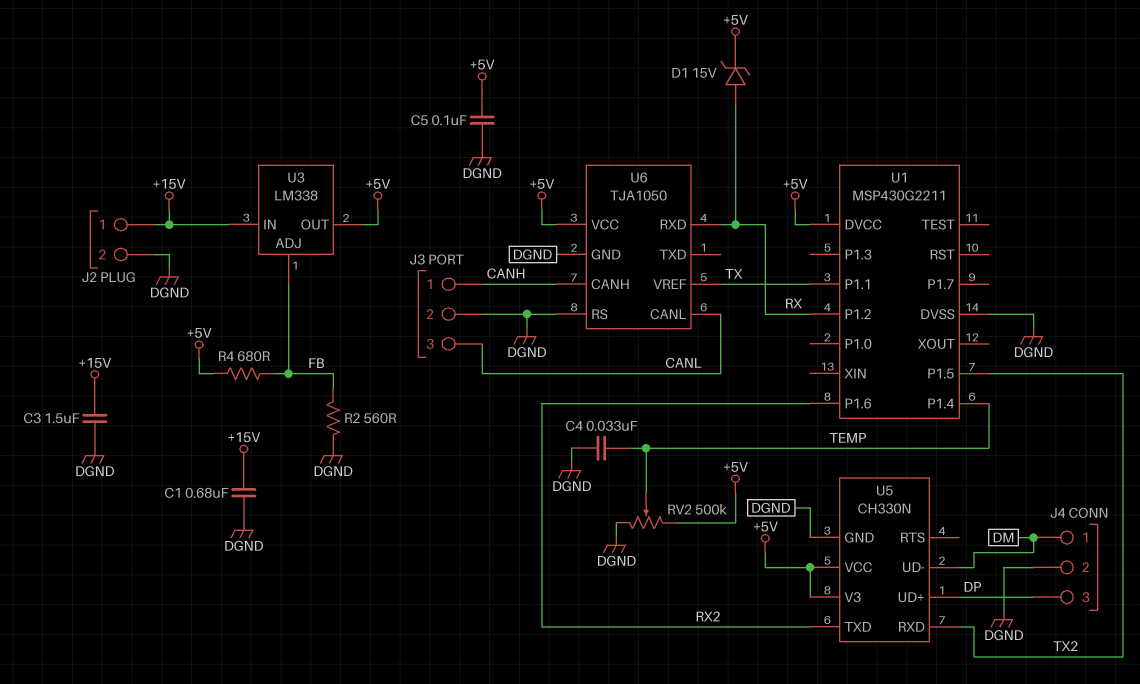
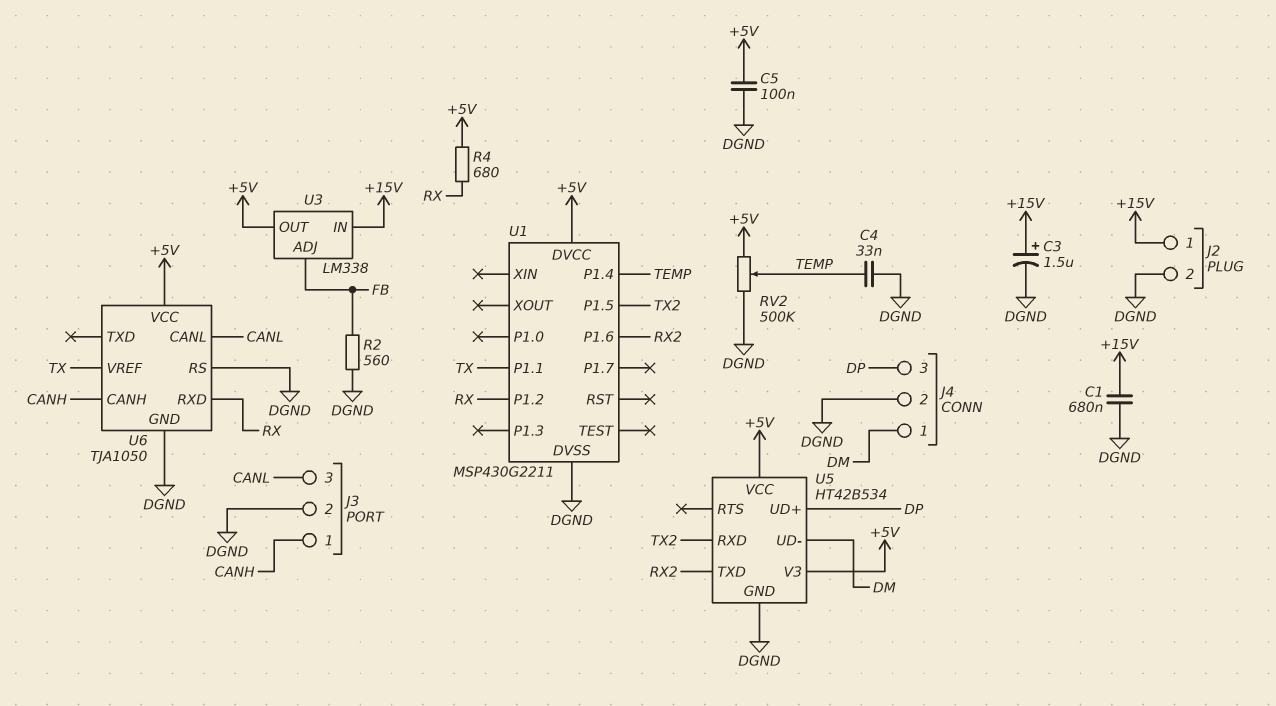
C3: 1.5uF (+15V, DGND) -> 1.5uF (plus +15V, minus DGND)
D1: zener 15V (A RX, K +5V) -> none
R4: 680 (+5V, FB) -> 680 (+5V, RX)
U5: CH330N -> HT42B534

